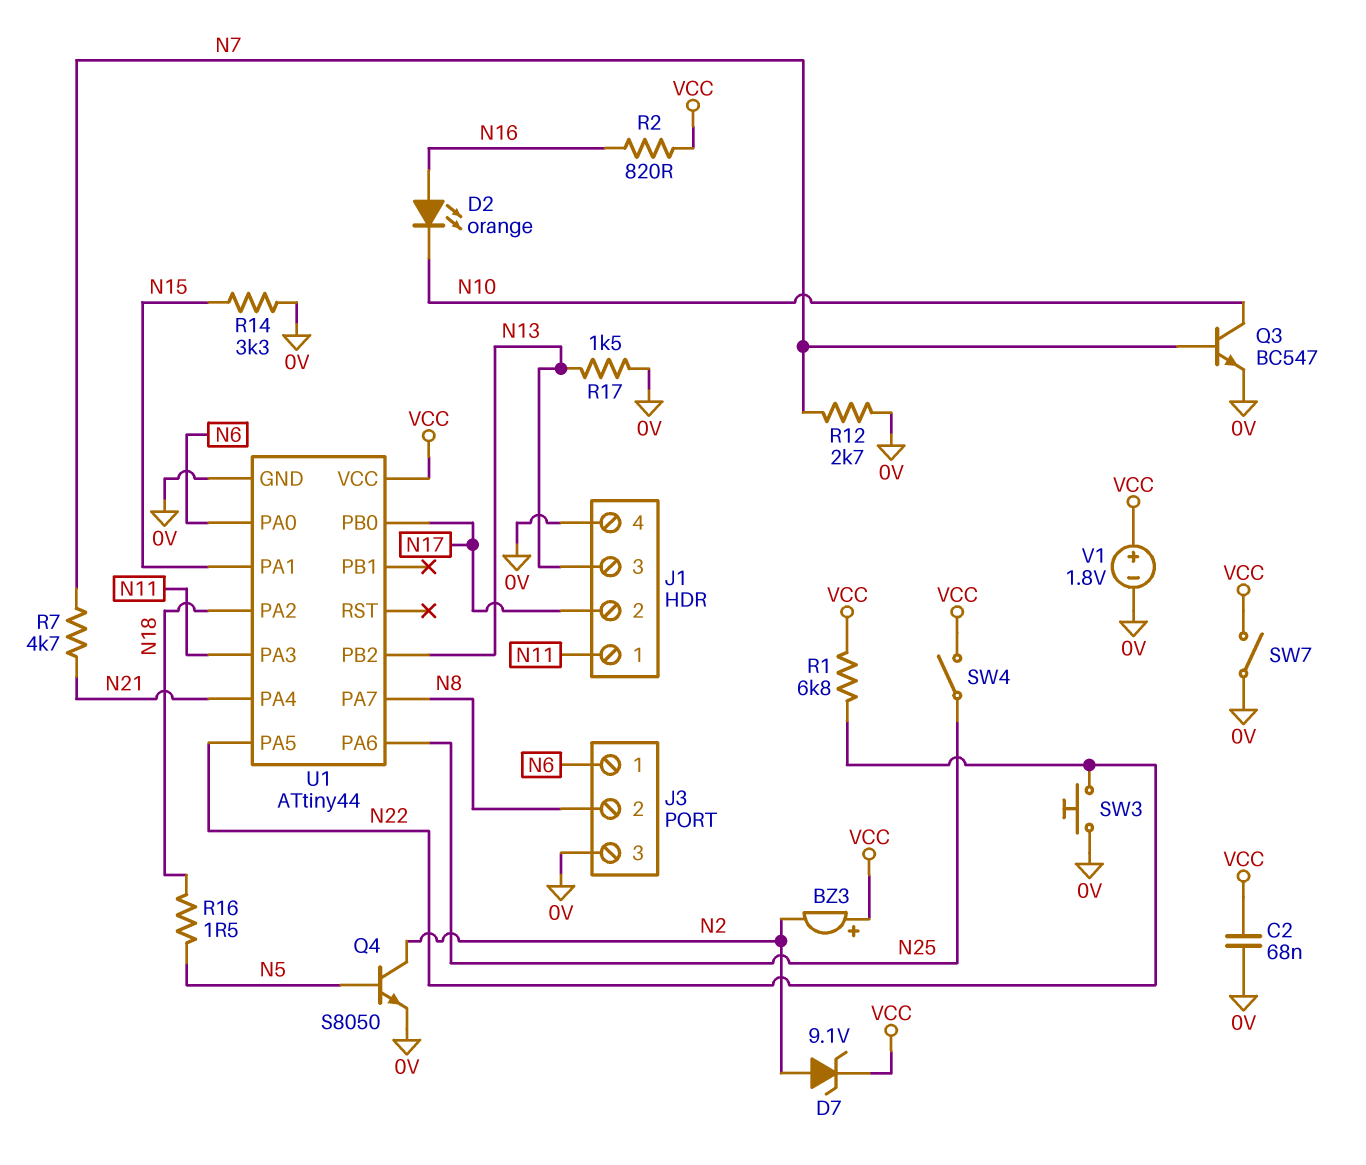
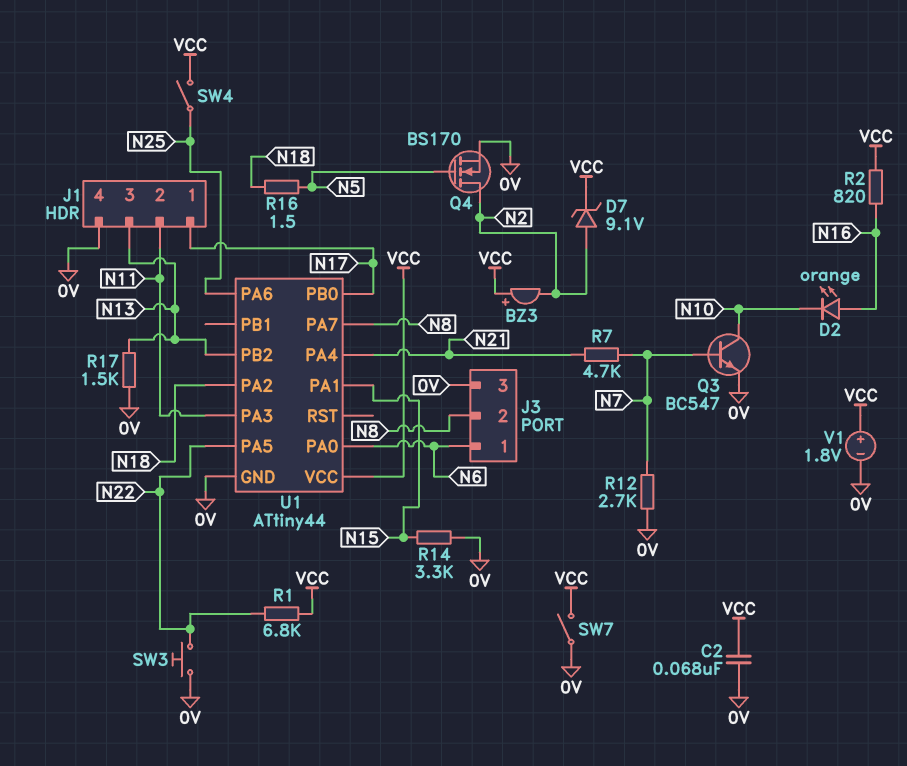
J1 pin 1: N11 -> N17
J1 pin 2: N17 -> N11
Q4: NPN S8050 (B N5, C N2, E 0V) -> NMOS BS170 (G N5, D N2, S 0V)

